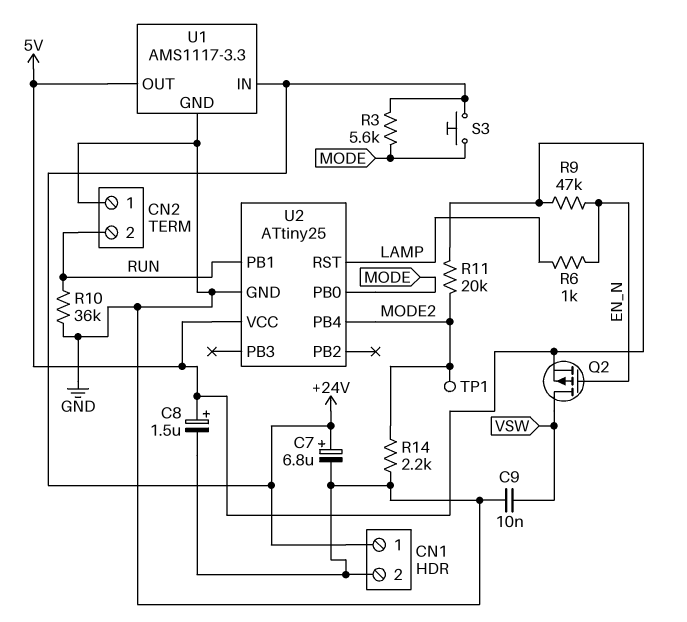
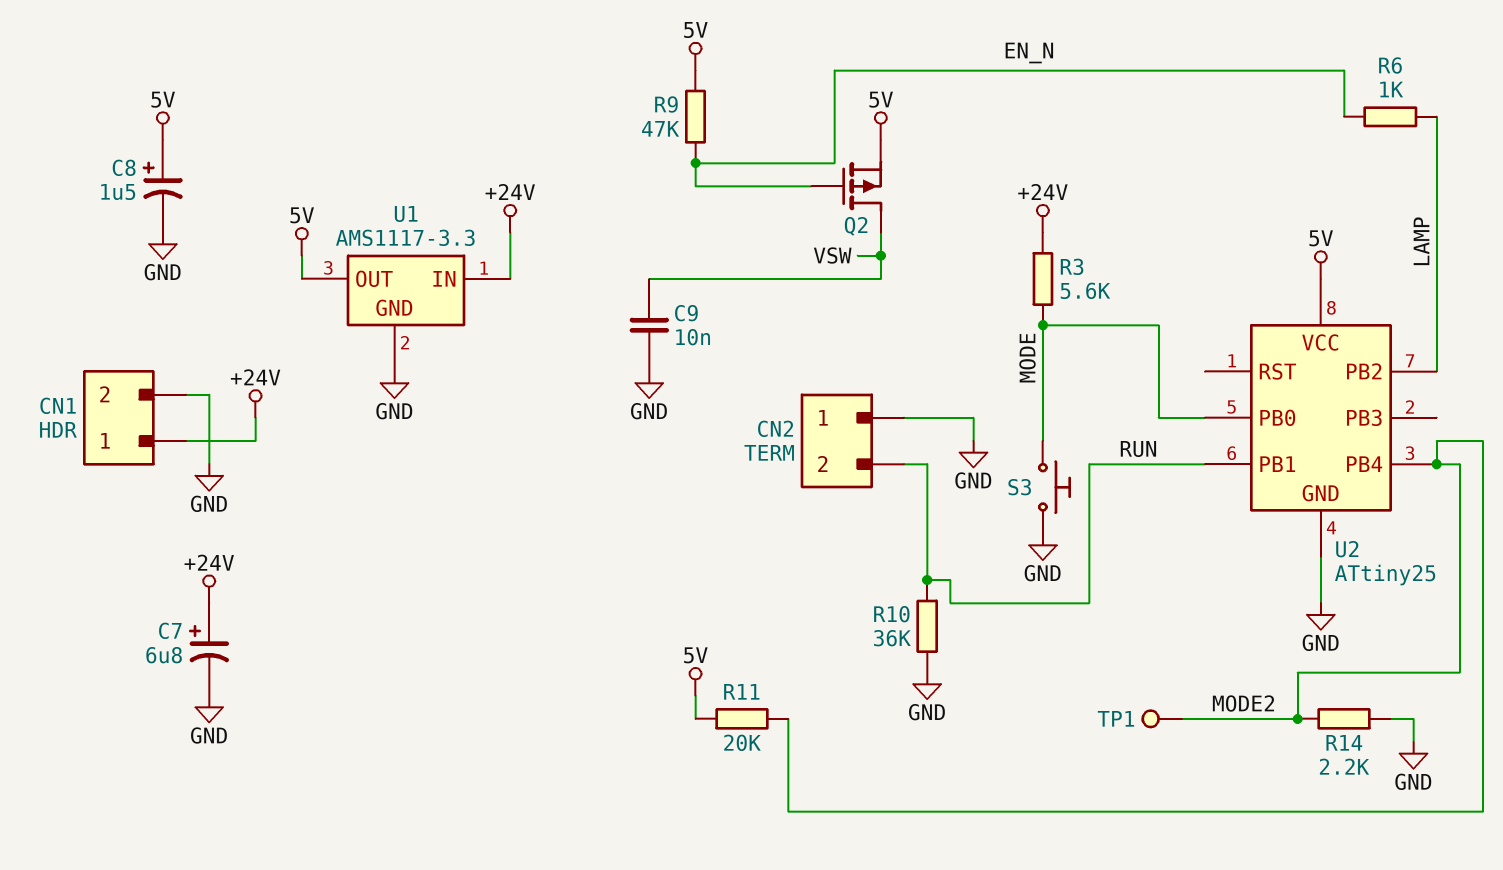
S3: button (+24V, MODE) -> button (GND, MODE)
U2 pin PB2: none -> LAMP
U2 pin RST: LAMP -> none

